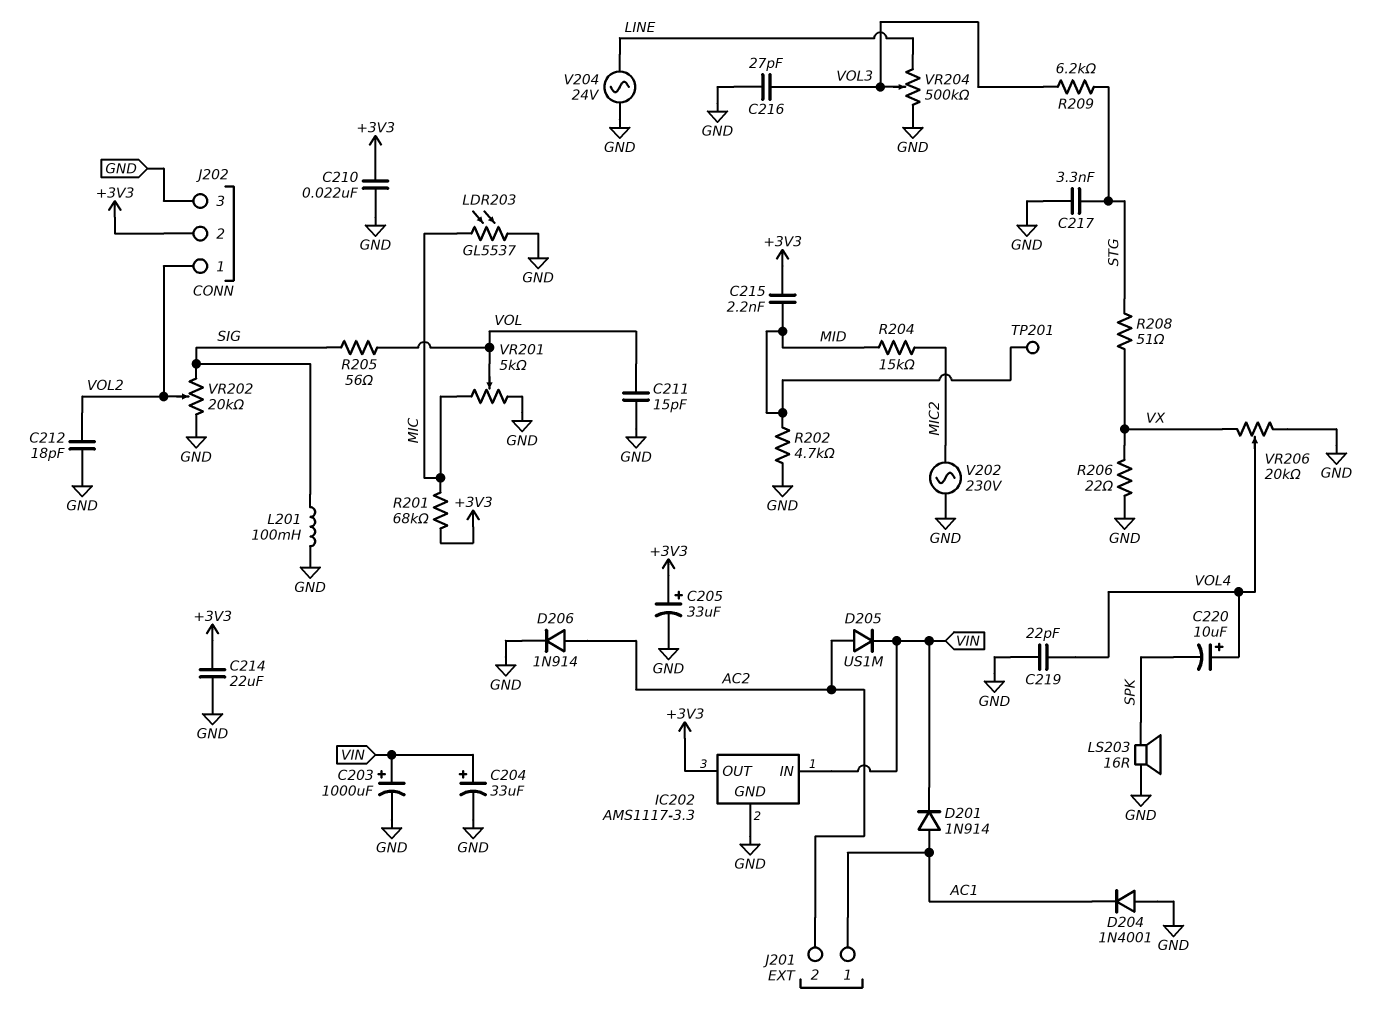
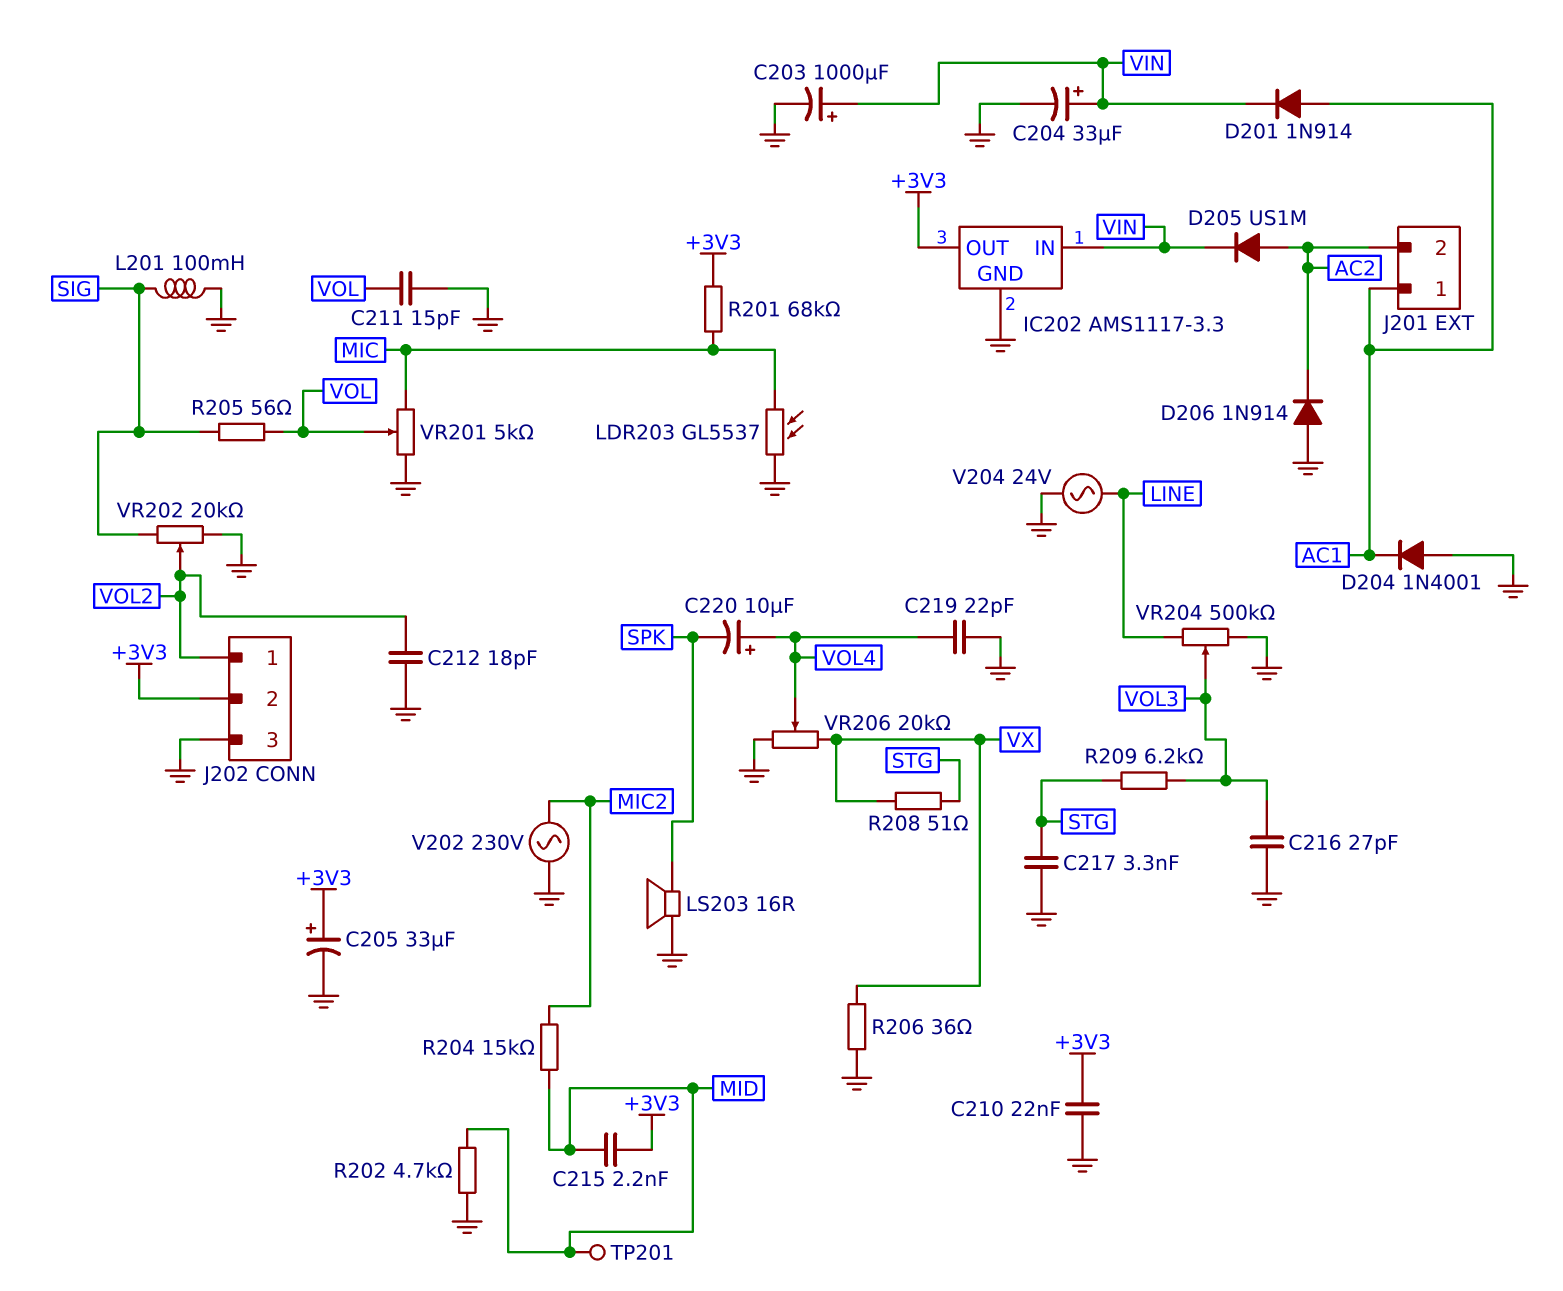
C214: 22uF (+3V3, GND) -> none
D206: diode 1N914 (A AC2, K GND) -> diode 1N914 (A GND, K AC2)
R206: 22 (GND, VX) -> 36 (GND, VX)

